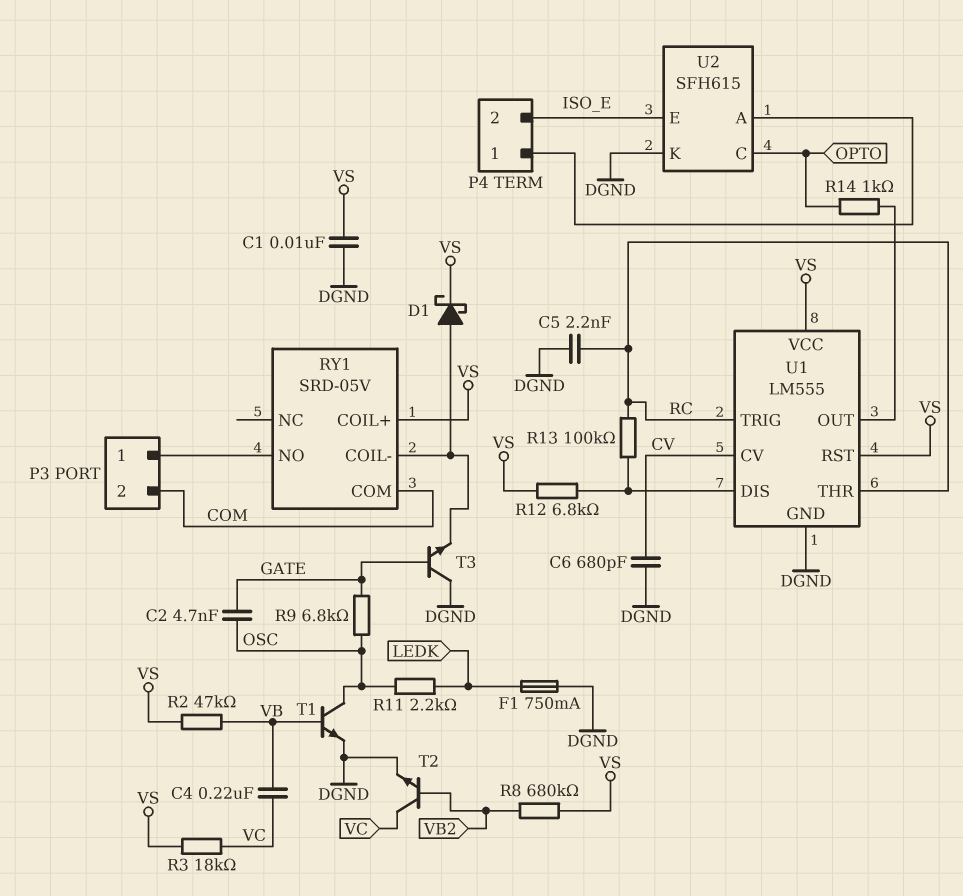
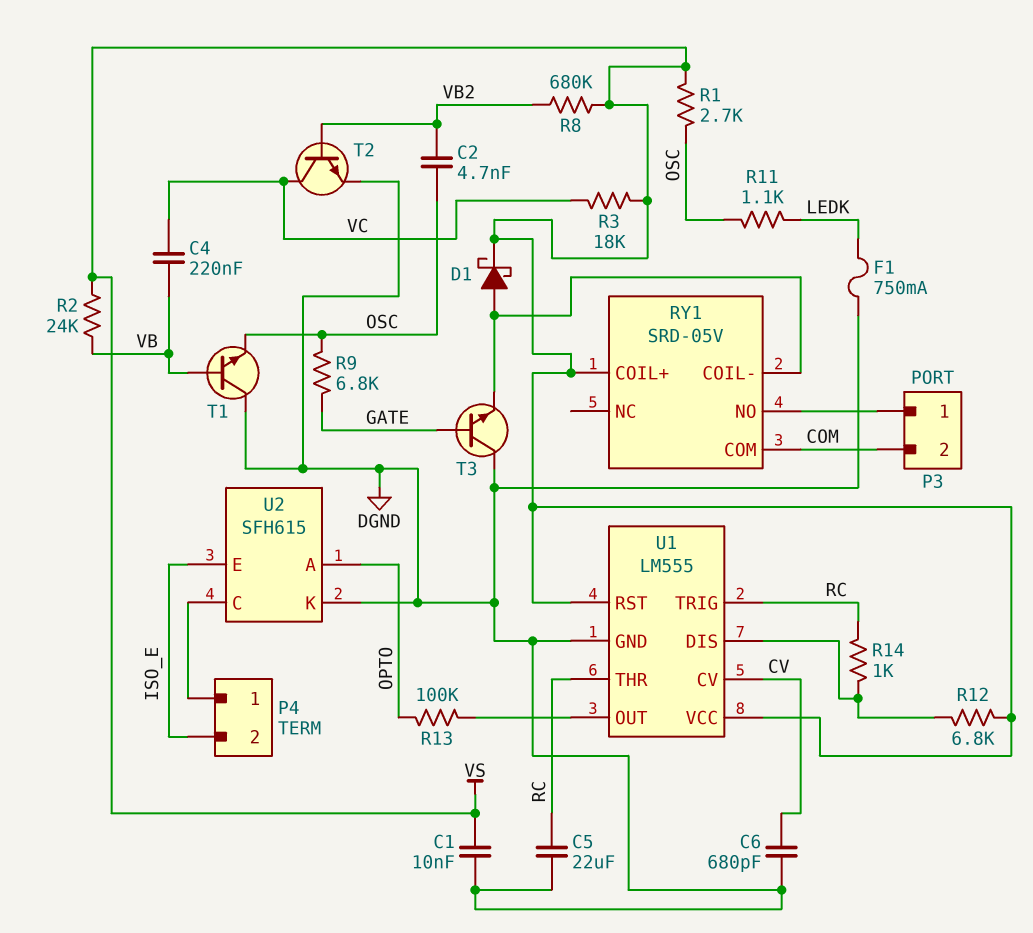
C2: 4.7nF (GATE, OSC) -> 4.7nF (OSC, VB2)
C5: 2.2nF (DGND, RC) -> 22uF (DGND, RC)
R1: none -> 2.7k (OSC, VS)
R2: 47k (VB, VS) -> 24k (VB, VS)
R11: 2.2k (LEDK, OSC) -> 1.1k (LEDK, OSC)
R13: 100k (RC, U1/DIS) -> 100k (OPTO, U1/OUT)
R14: 1k (OPTO, U1/OUT) -> 1k (RC, U1/DIS)
T1: NPN (B VB, C OSC, E DGND) -> NPN (B VB, C DGND, E OSC)
U2 pin A: P4/1 -> OPTO
U2 pin C: OPTO -> P4/1

